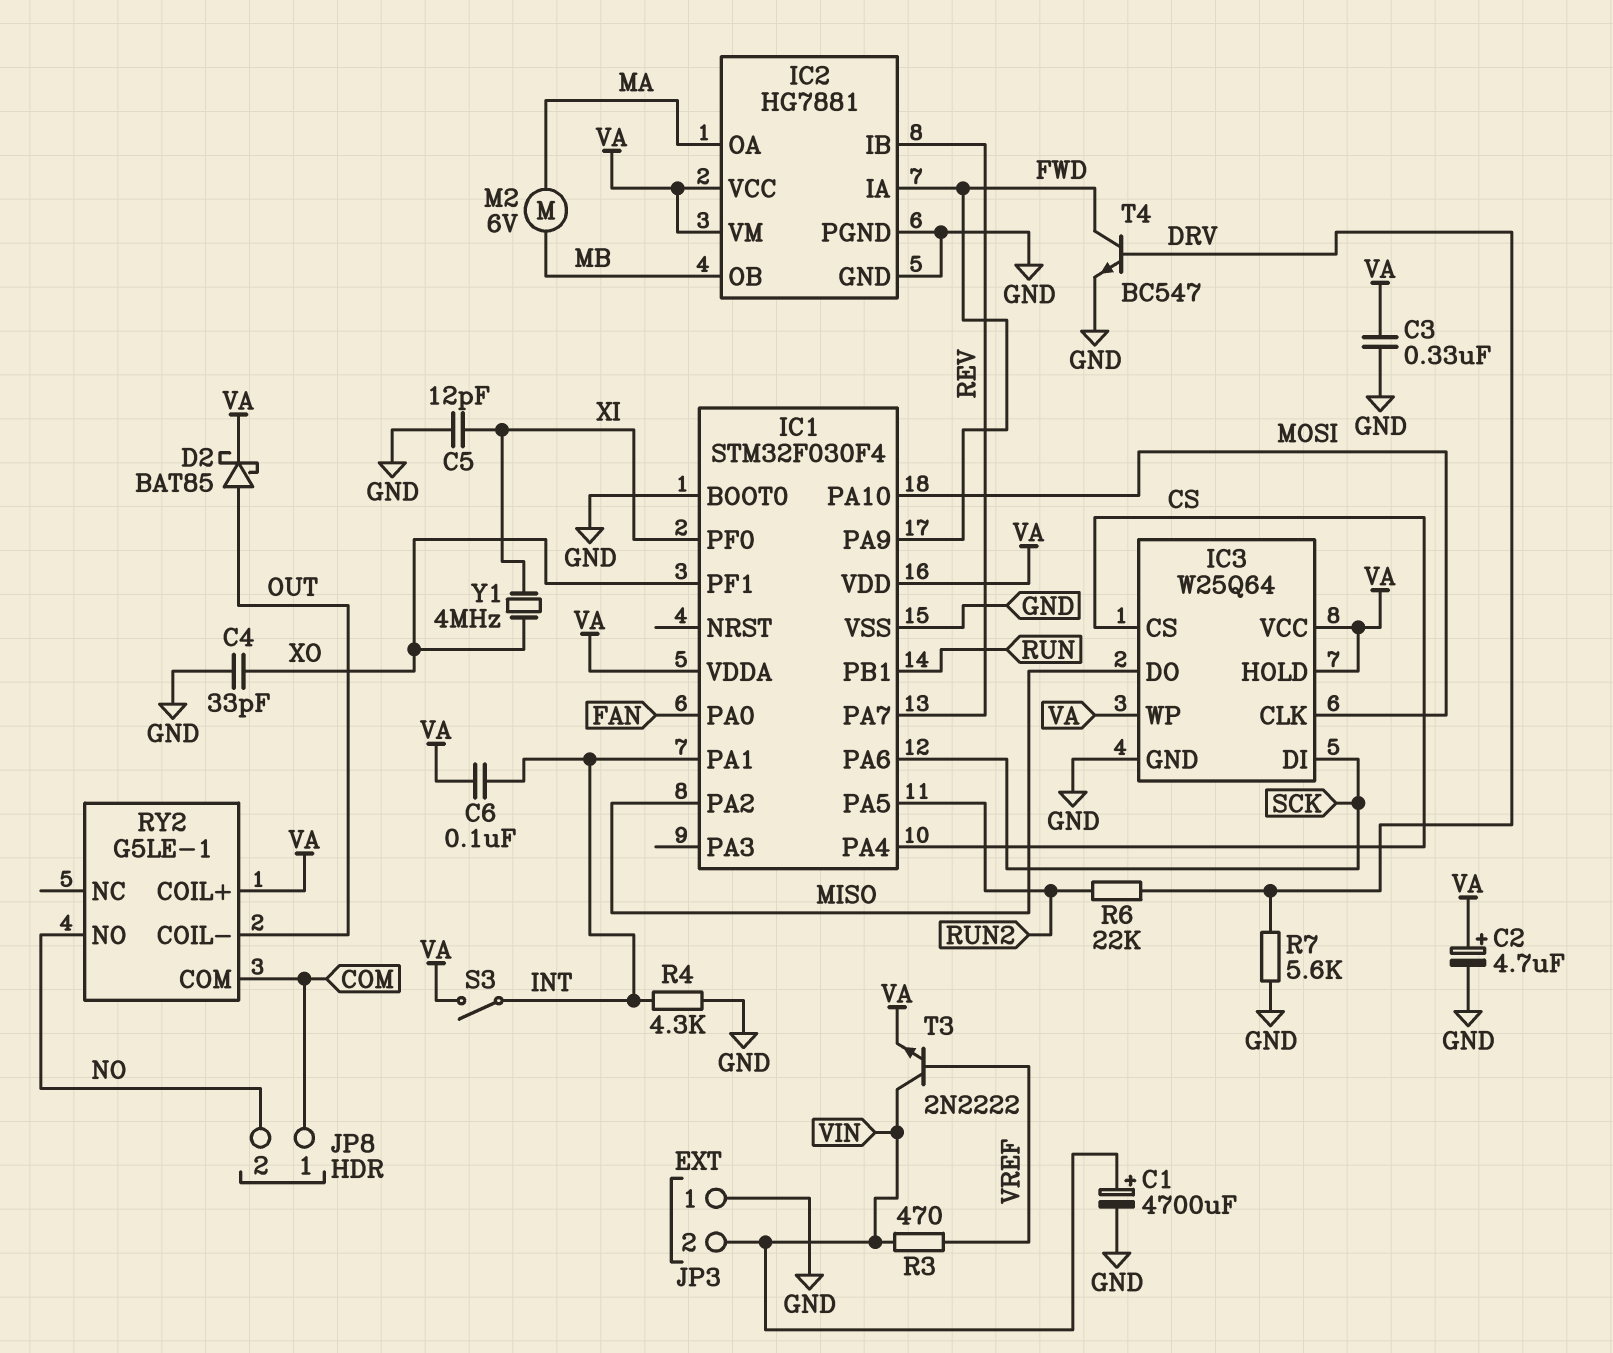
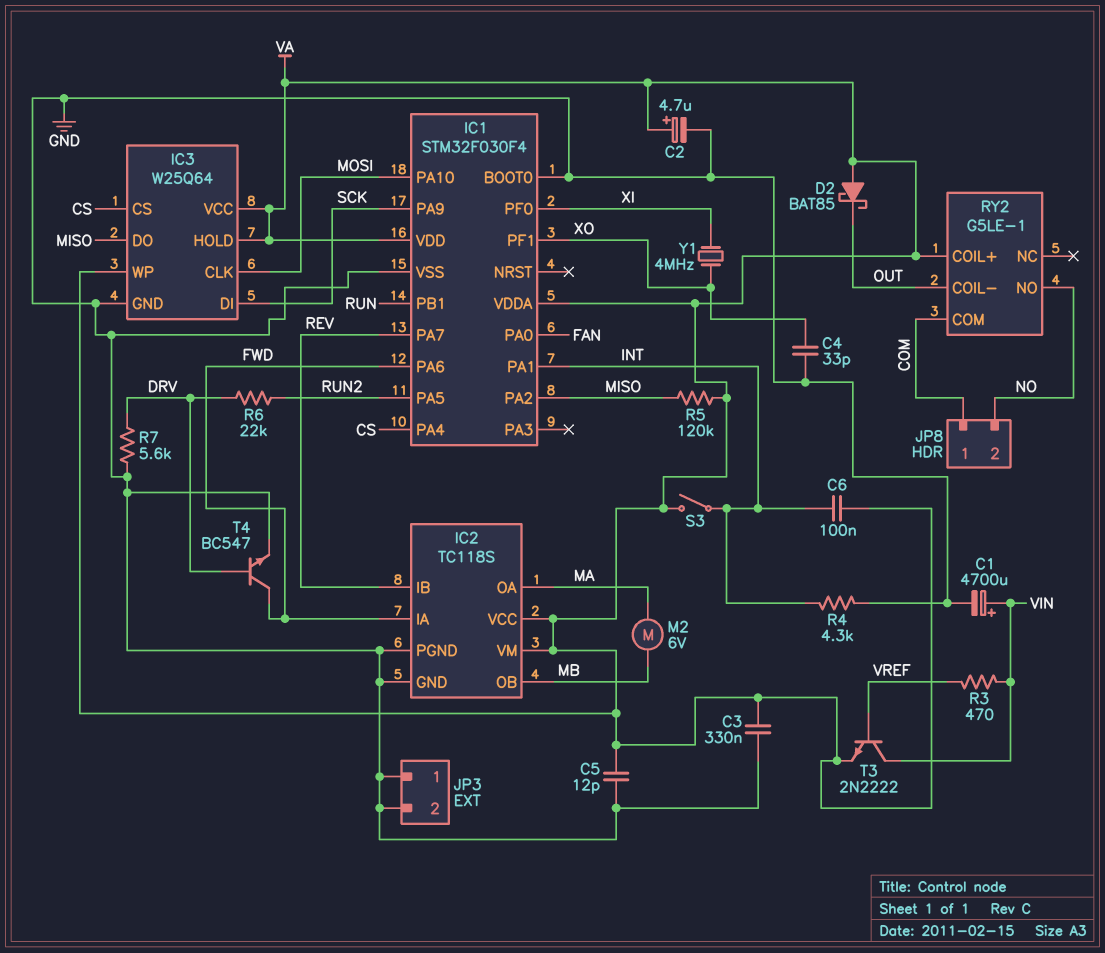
C5: 12pF (GND, XI) -> 12pF (GND, VA)
D2: schottky BAT85 (A OUT, K VA) -> schottky BAT85 (A VA, K OUT)
IC1 pin PA6: SCK -> FWD
IC1 pin PA9: FWD -> SCK
IC2: HG7881 -> TC118S
JP3 pin 2: VIN -> GND
R5: none -> 120k (MISO, VA)

